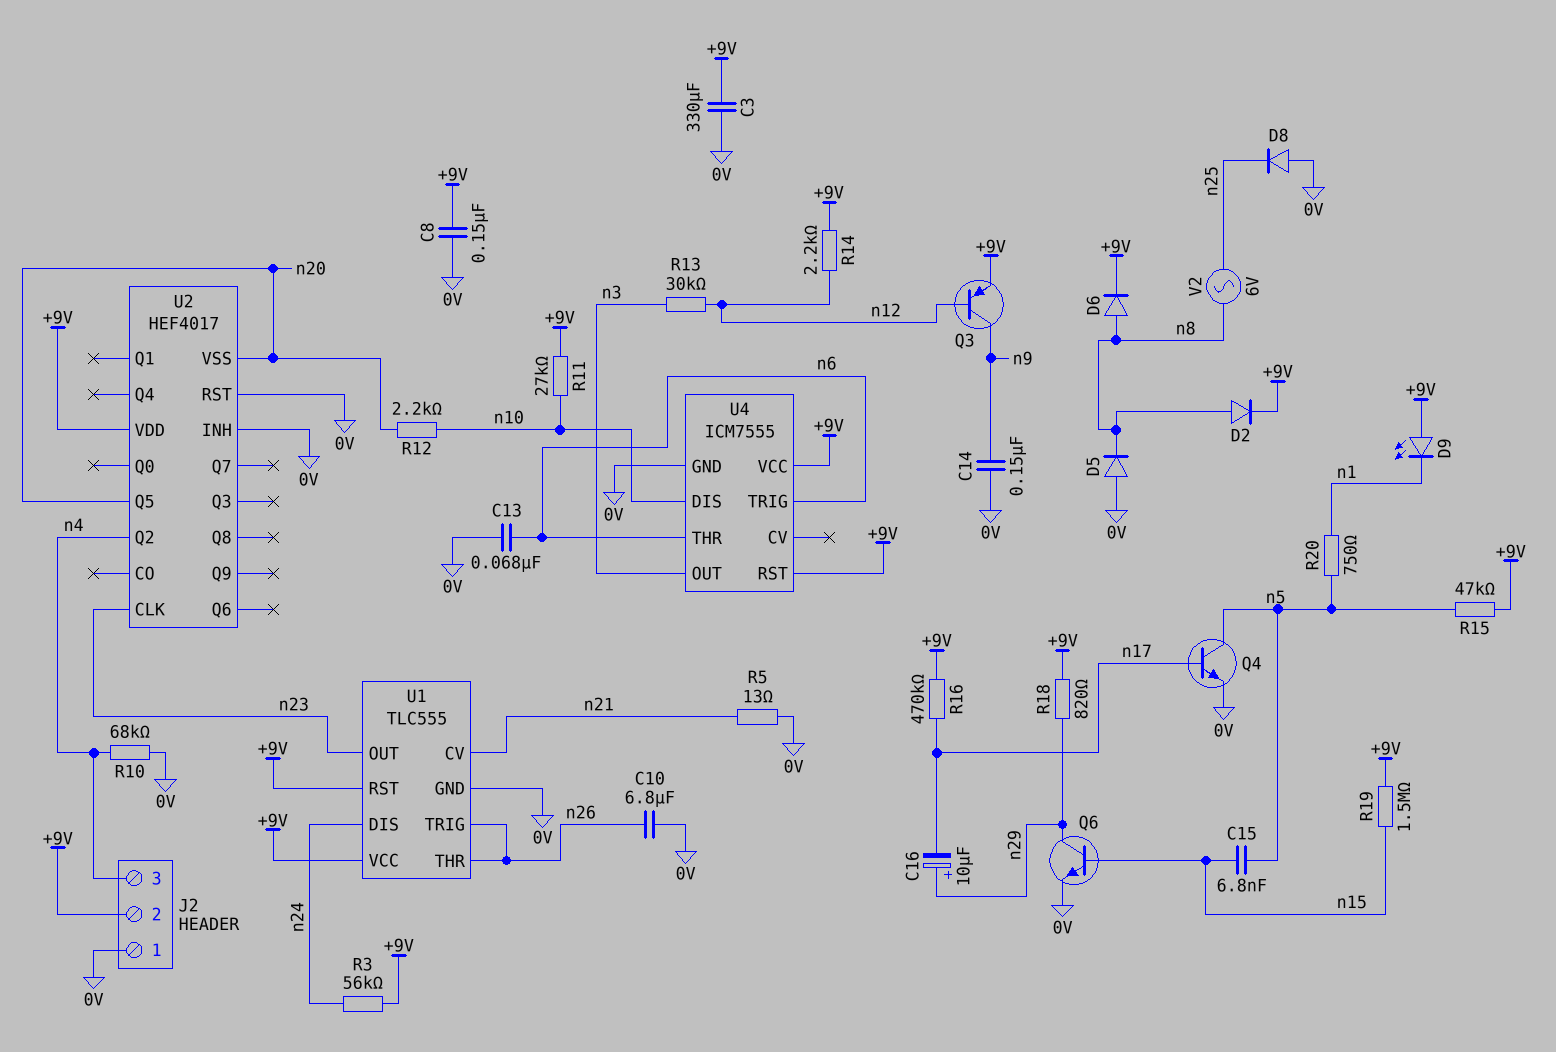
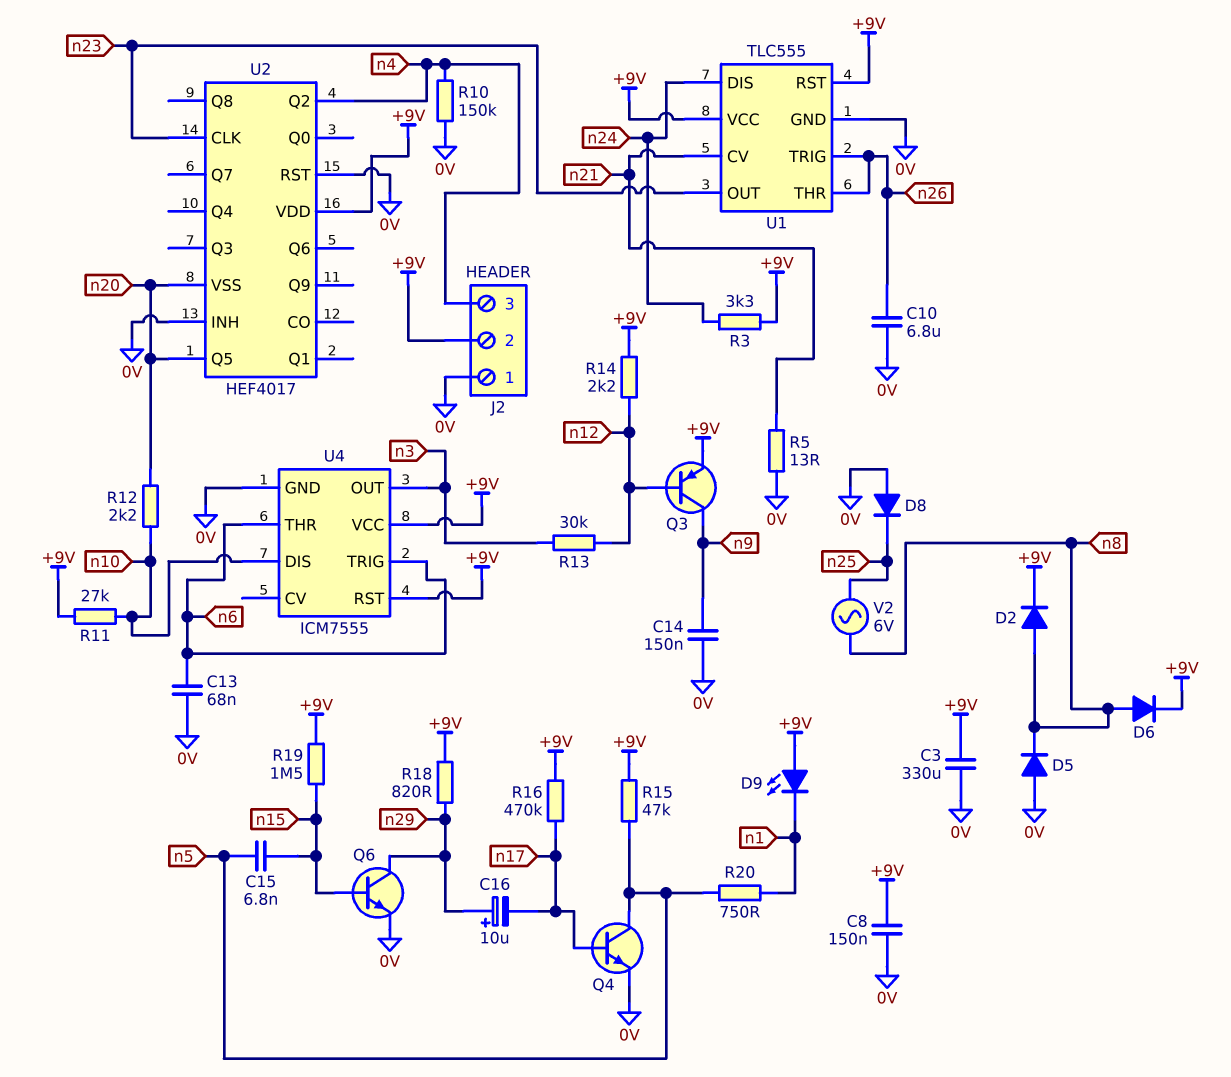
R3: 56k (+9V, n24) -> 3.3k (+9V, n24)
R10: 68k (0V, n4) -> 150k (0V, n4)

